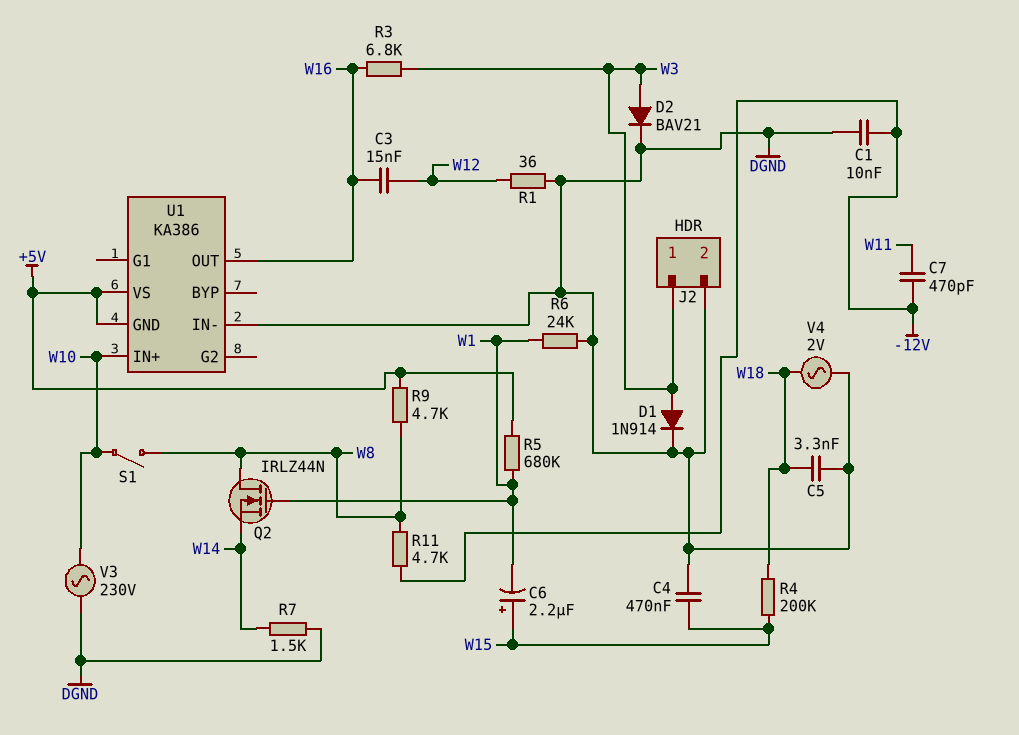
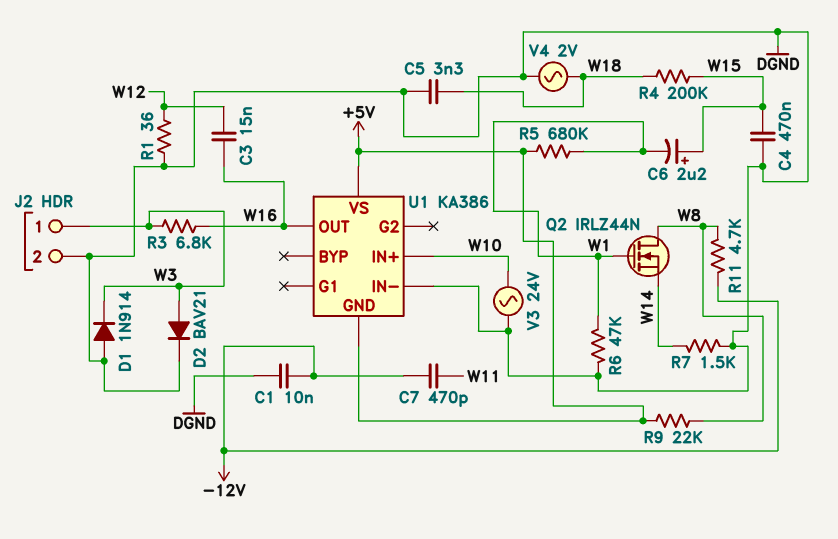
D1: diode 1N914 (A W3, K DGND) -> diode 1N914 (A DGND, K W3)
R6: 24k (DGND, W1) -> 47k (DGND, W1)
R9: 4.7k (+5V, W8) -> 22k (+5V, W8)
S1: switch (W8, W10) -> none
V3: AC 230V (DGND, W10) -> AC 24V (DGND, W10)

